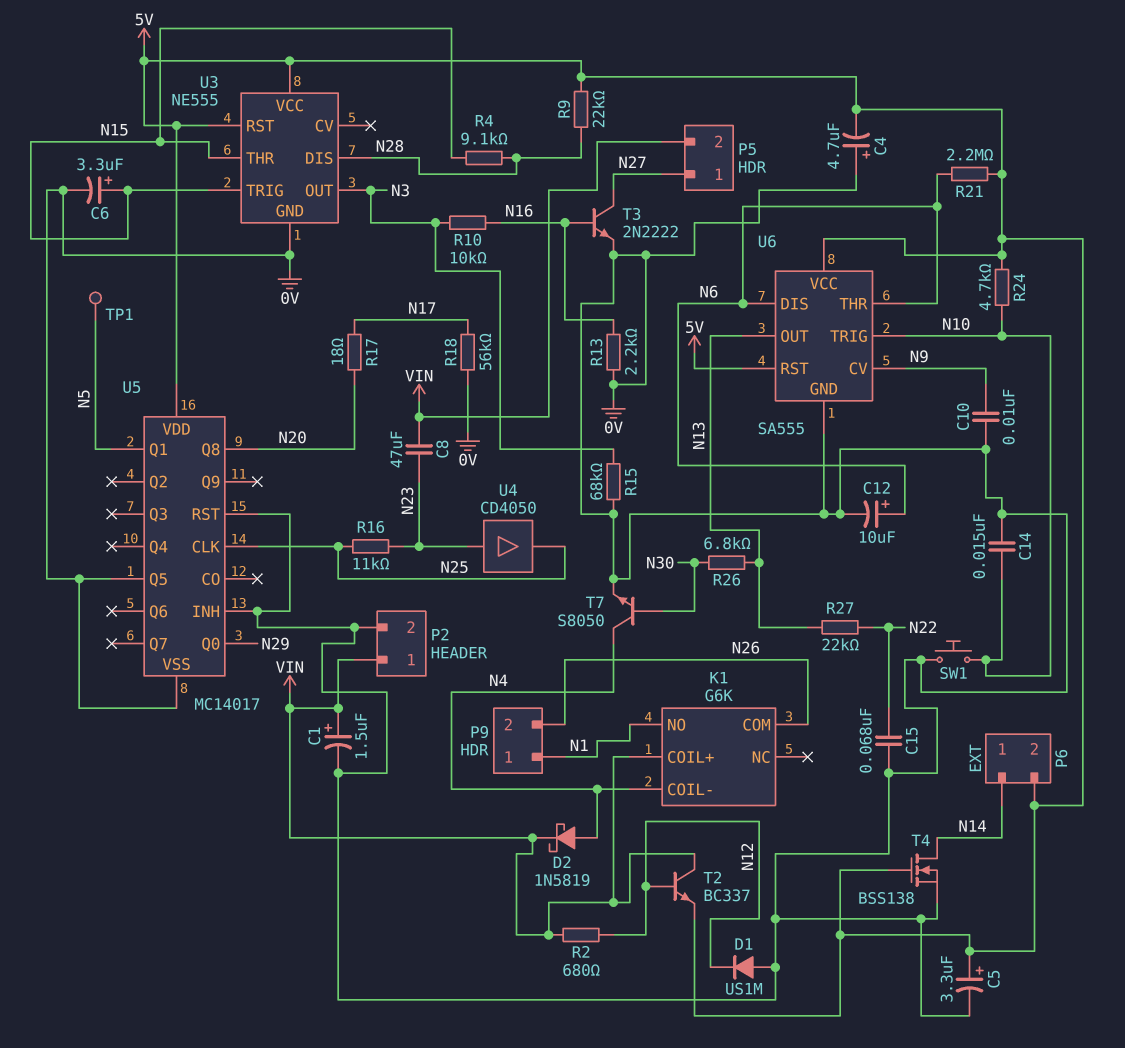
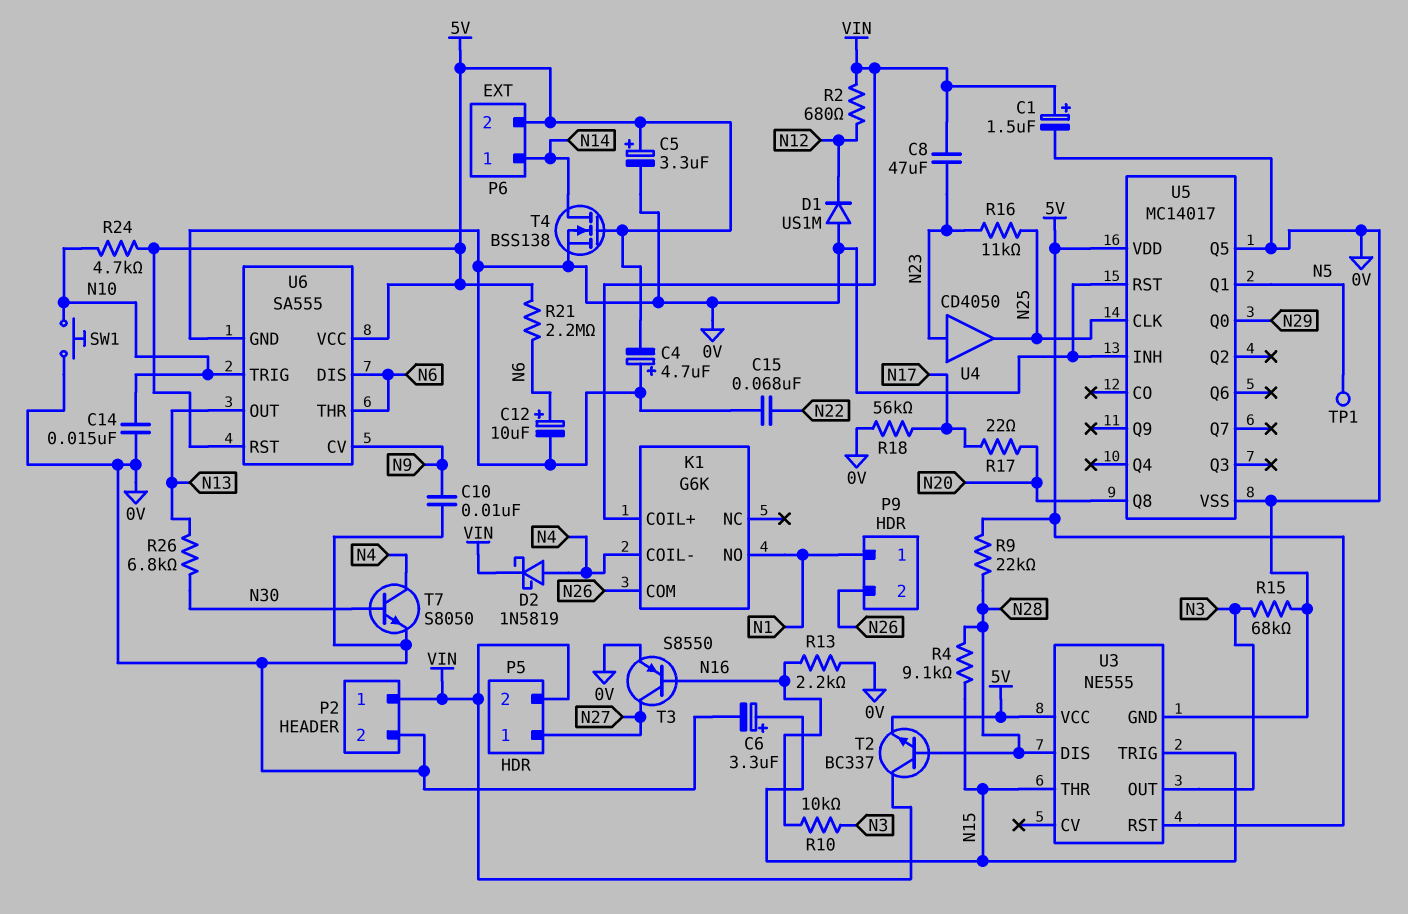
R17: 18 (N17, N20) -> 22 (N17, N20)
R27: 22k (N13, N22) -> none
T2: NPN BC337 (B N12, C VIN, E 5V) -> NPN BC337 (B N28, C VIN, E 5V)
T3: NPN 2N2222 (B N16, C N27, E 0V) -> PNP S8550 (B N16, C N27, E 0V)

